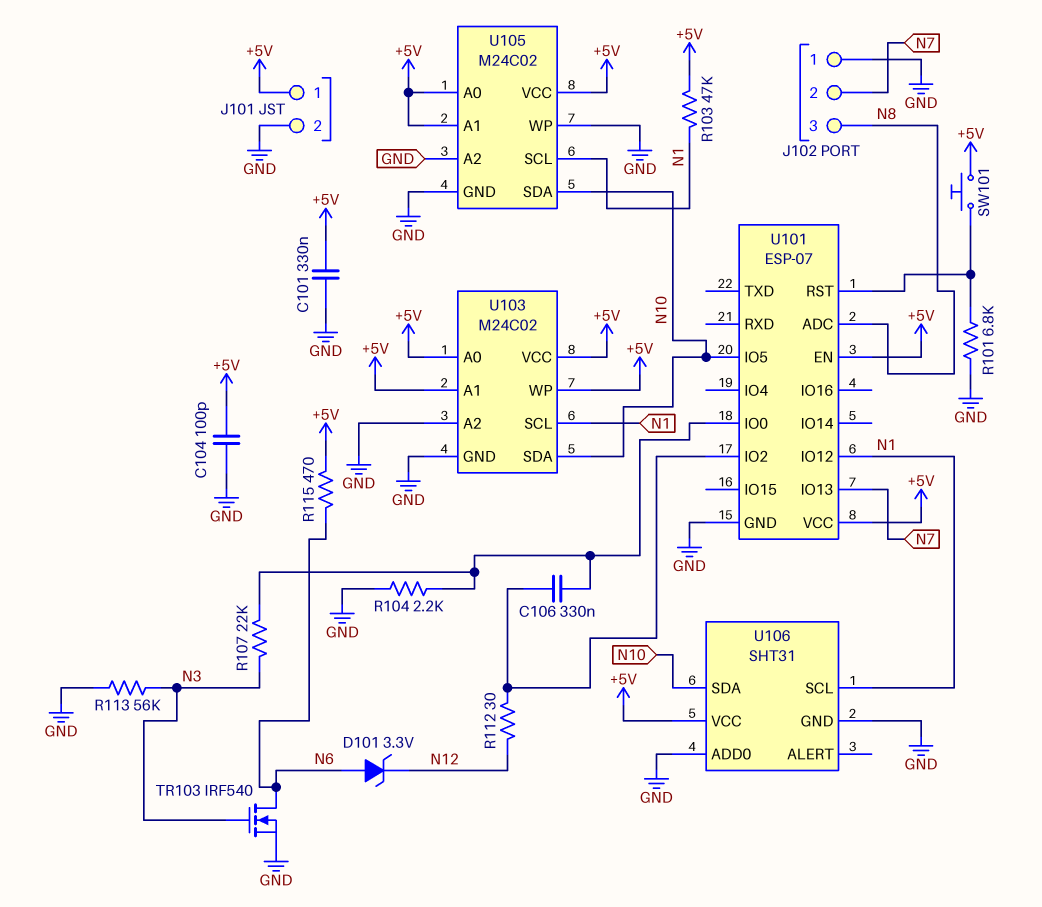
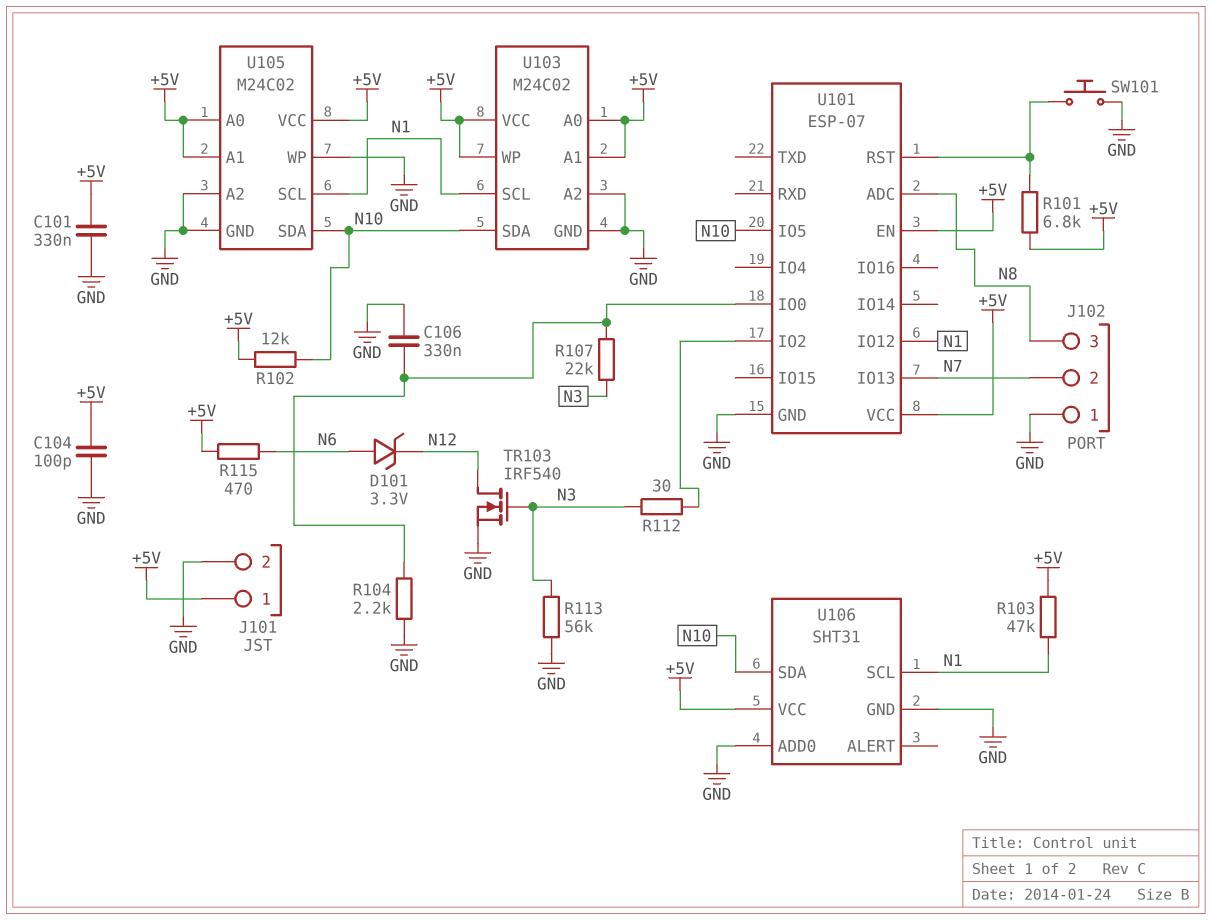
C106: 330nF (U101/IO0, U101/IO2) -> 330nF (GND, U101/IO0)
R101: 6.8k (GND, U101/RST) -> 6.8k (+5V, U101/RST)
R102: none -> 12k (+5V, N10)
R112: 30 (N12, U101/IO2) -> 30 (N3, U101/IO2)
SW101: button (+5V, U101/RST) -> button (GND, U101/RST)
TR103: NMOS IRF540 (G N3, D N6, S GND) -> NMOS IRF540 (G N3, D N12, S GND)

